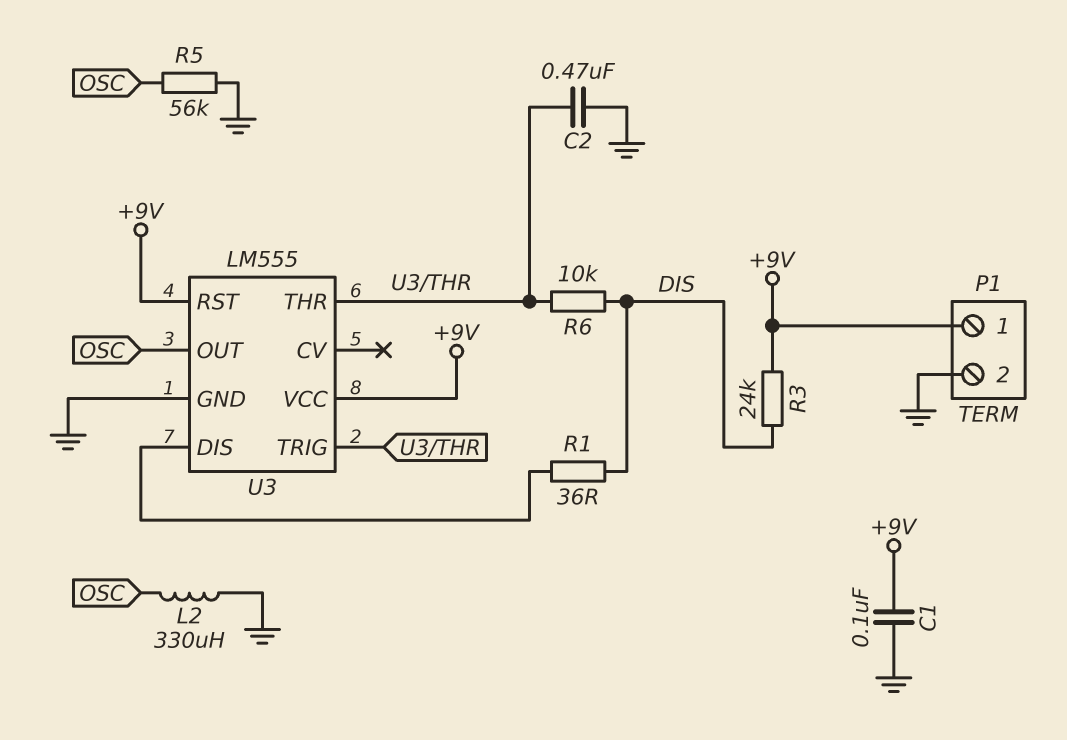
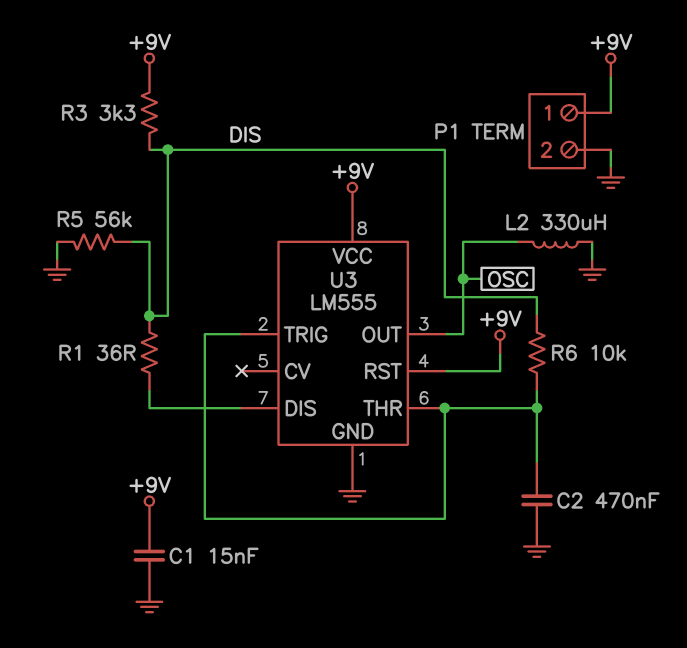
C1: 100nF (+9V, GND) -> 15nF (+9V, GND)
R3: 24k (+9V, DIS) -> 3.3k (+9V, DIS)
R5: 56k (GND, OSC) -> 56k (DIS, GND)

